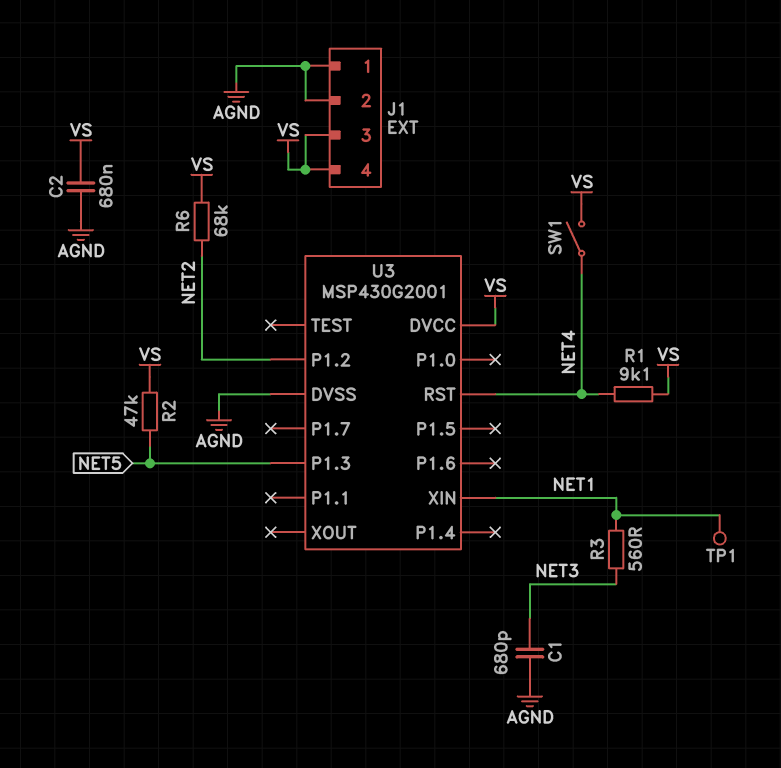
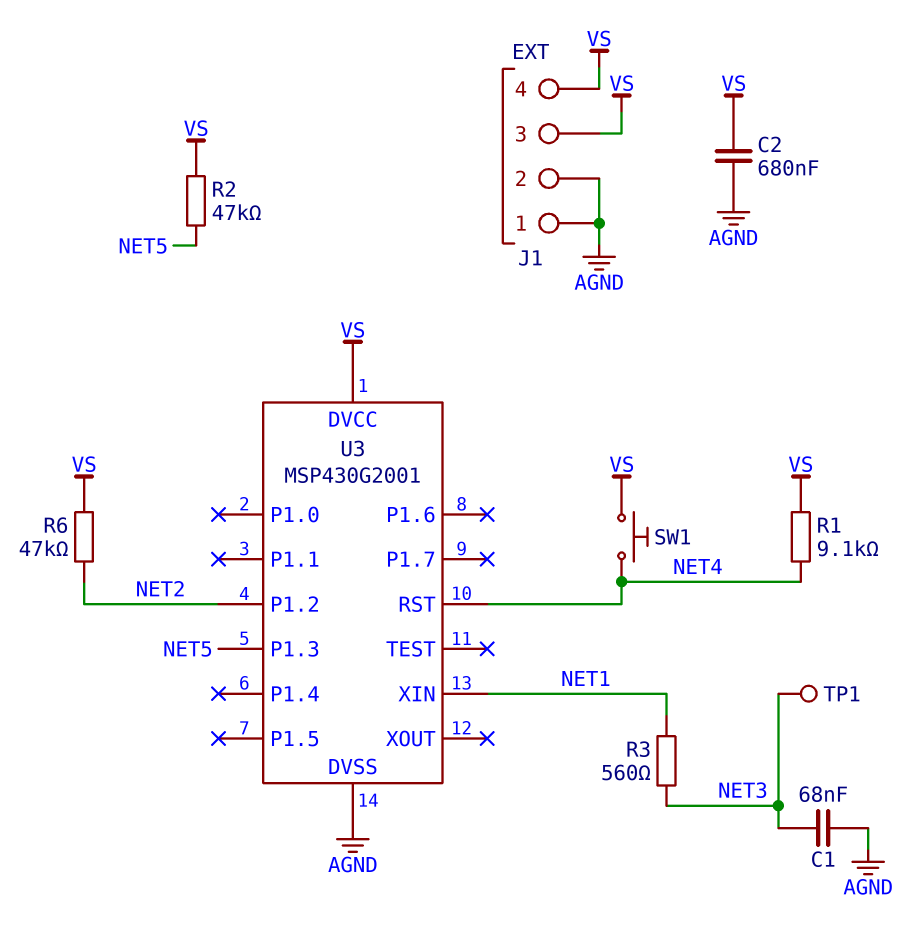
C1: 680pF (AGND, NET3) -> 68nF (AGND, NET3)
R6: 68k (NET2, VS) -> 47k (NET2, VS)
SW1: switch (NET4, VS) -> button (NET4, VS)
TP1: test point (NET1) -> test point (NET3)

